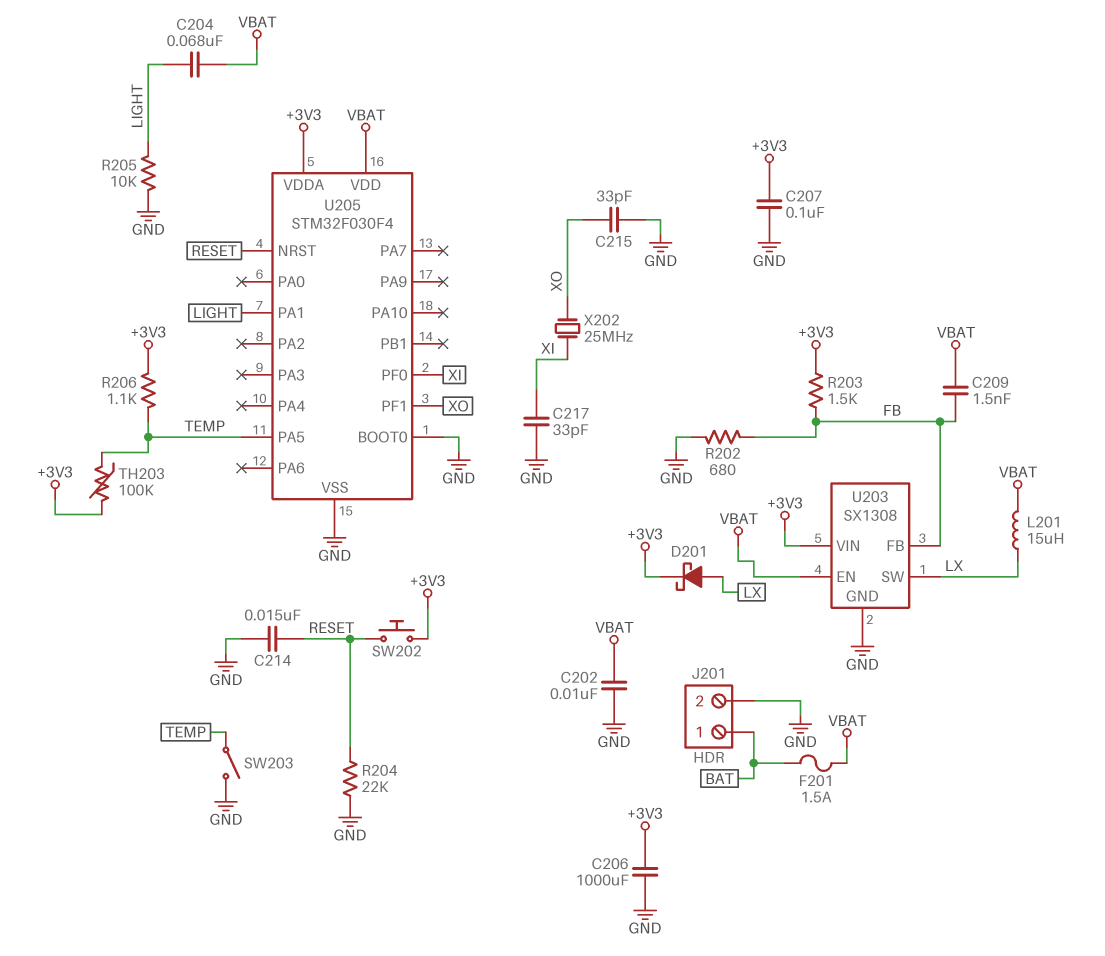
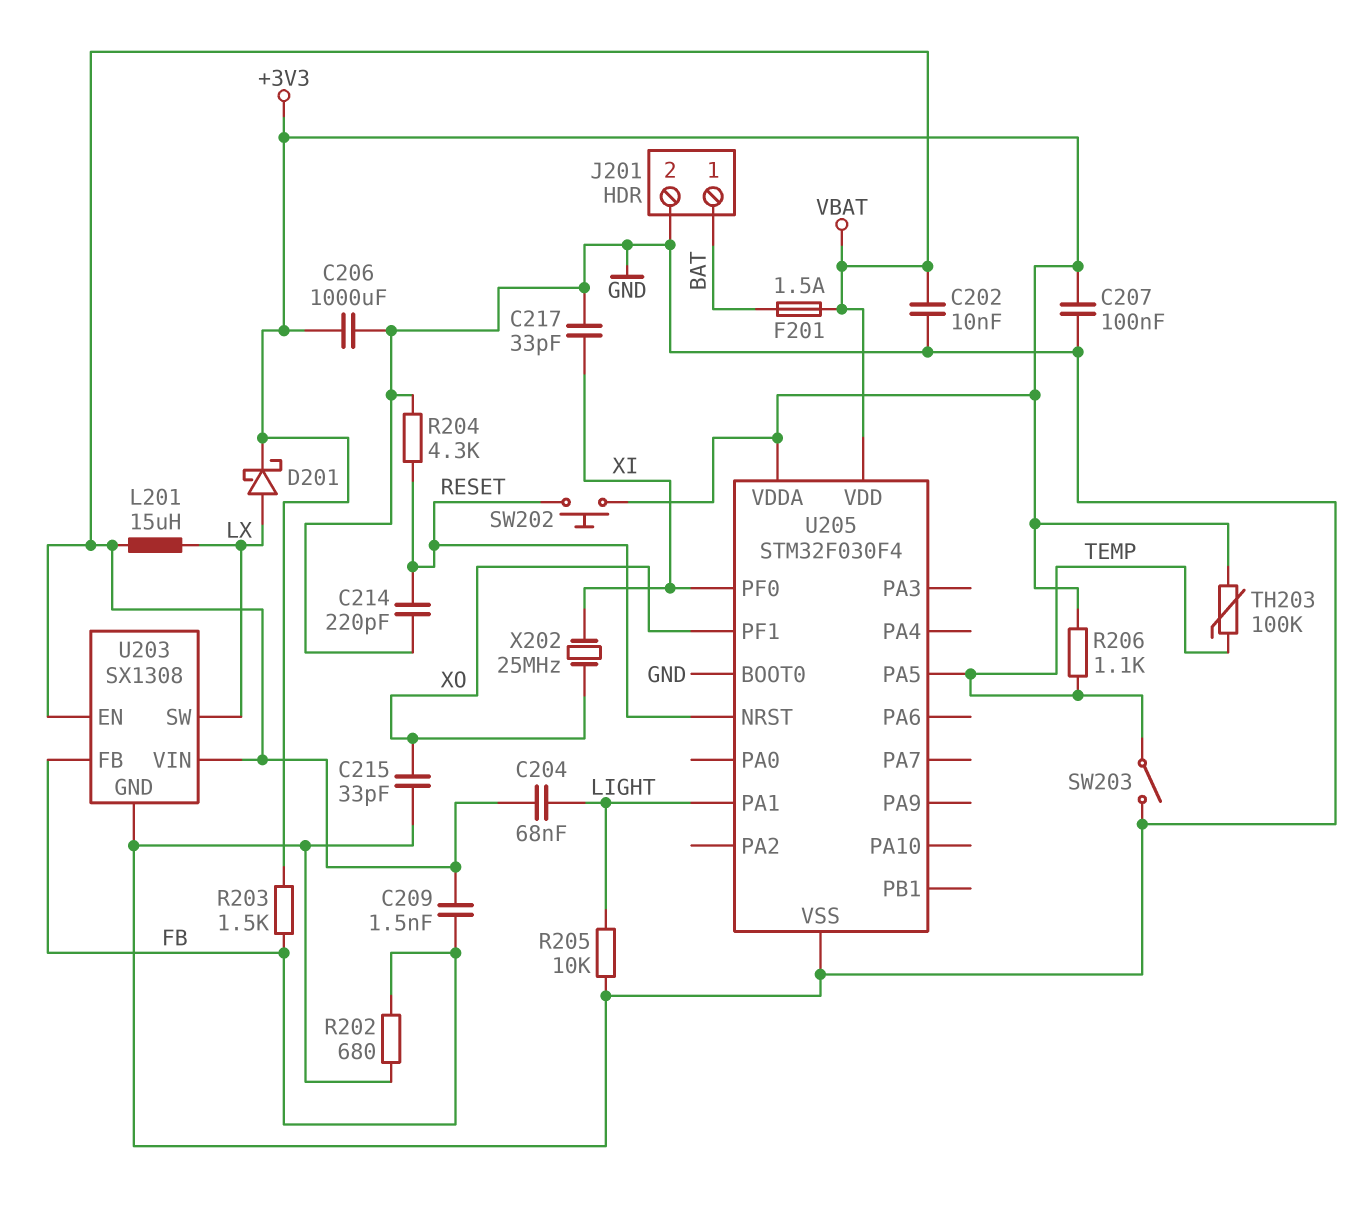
C214: 15nF (GND, RESET) -> 220pF (GND, RESET)
R204: 22k (GND, RESET) -> 4.3k (GND, RESET)
U203 pin VIN: +3V3 -> VBAT

